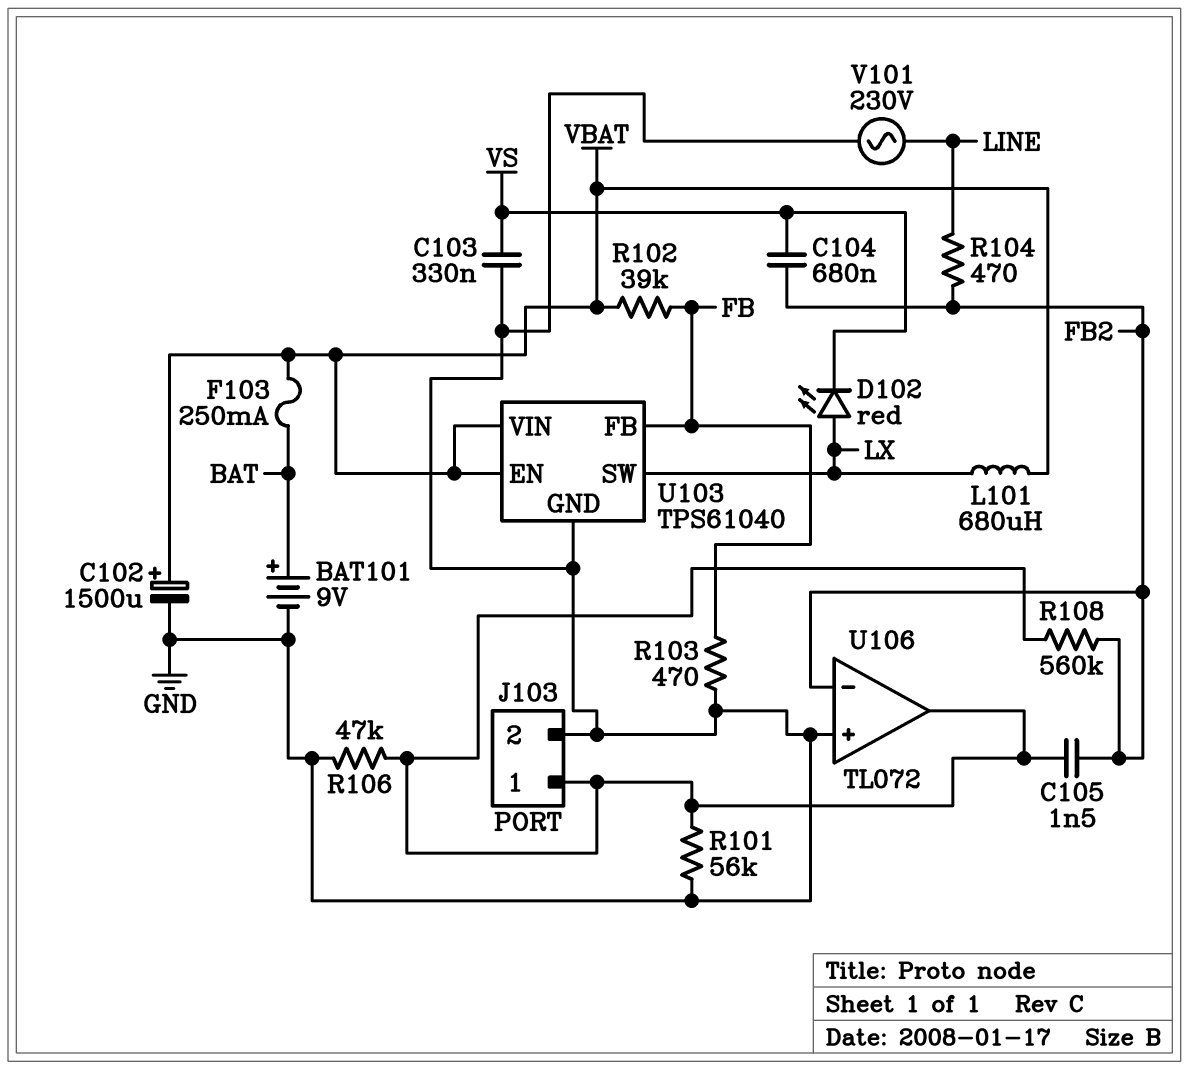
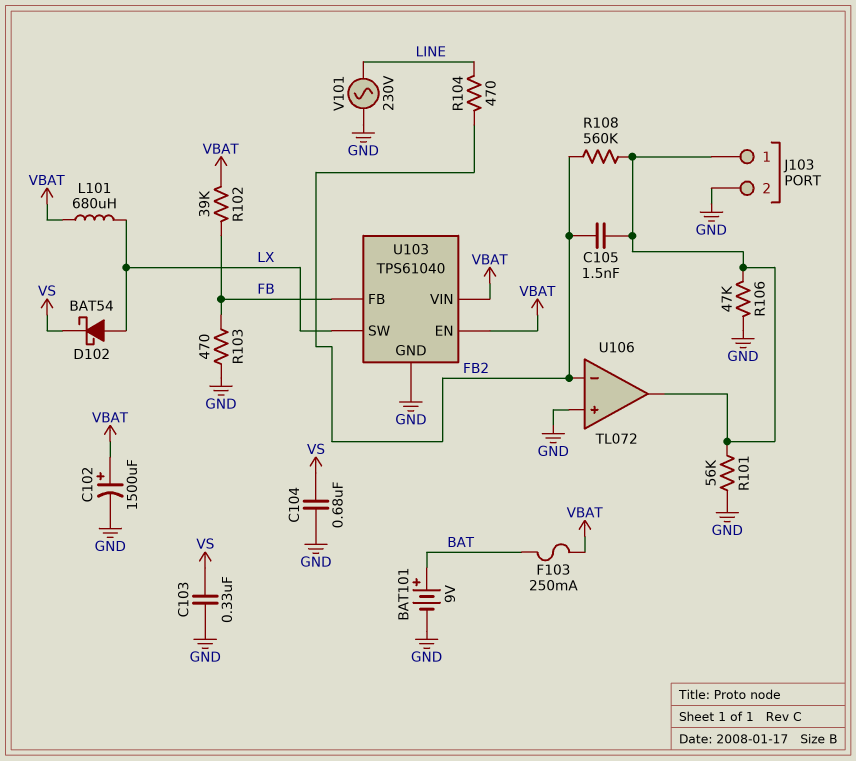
C104: 680nF (FB2, VS) -> 680nF (GND, VS)
D102: LED red (A LX, K VS) -> schottky BAT54 (A LX, K VS)

